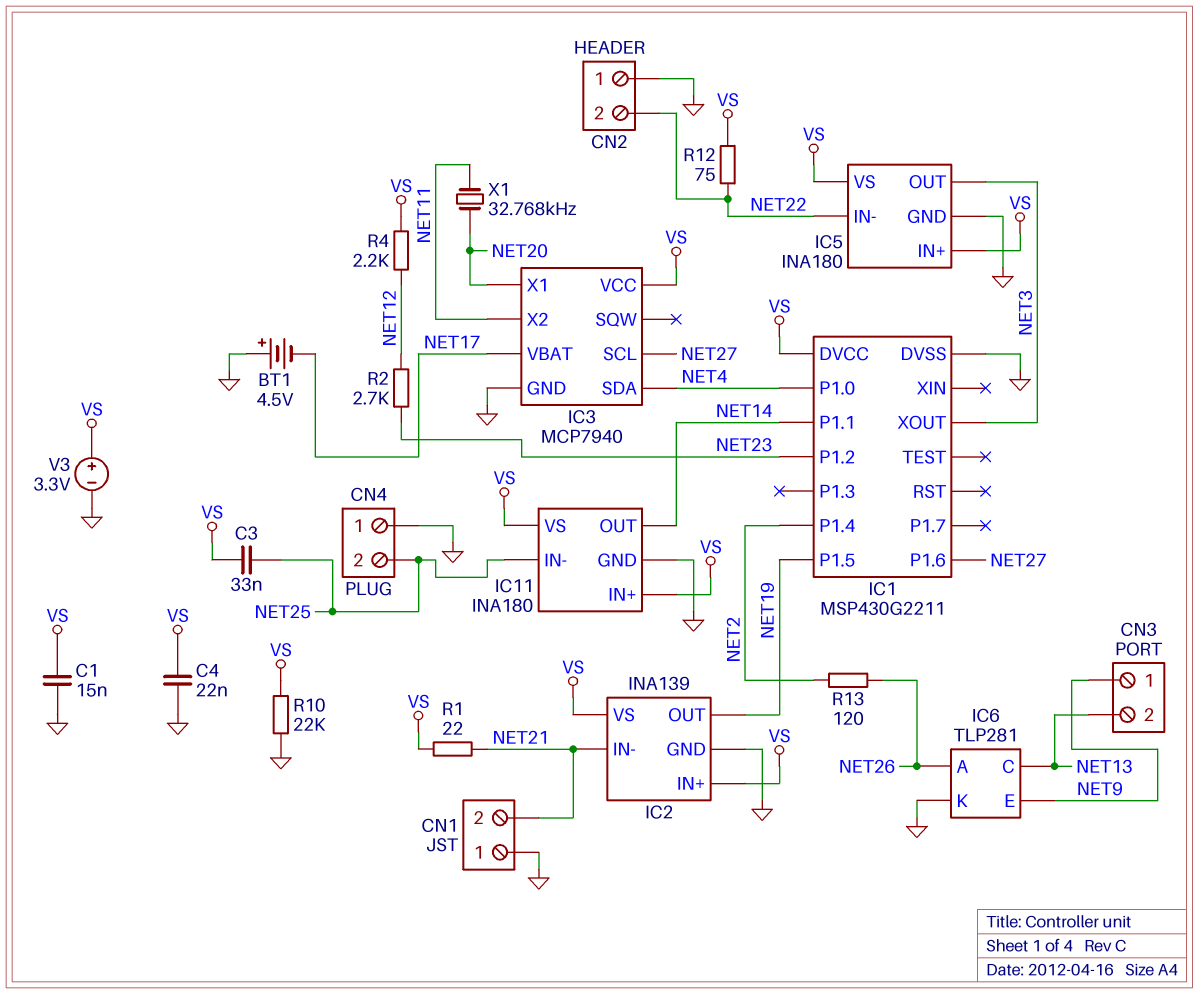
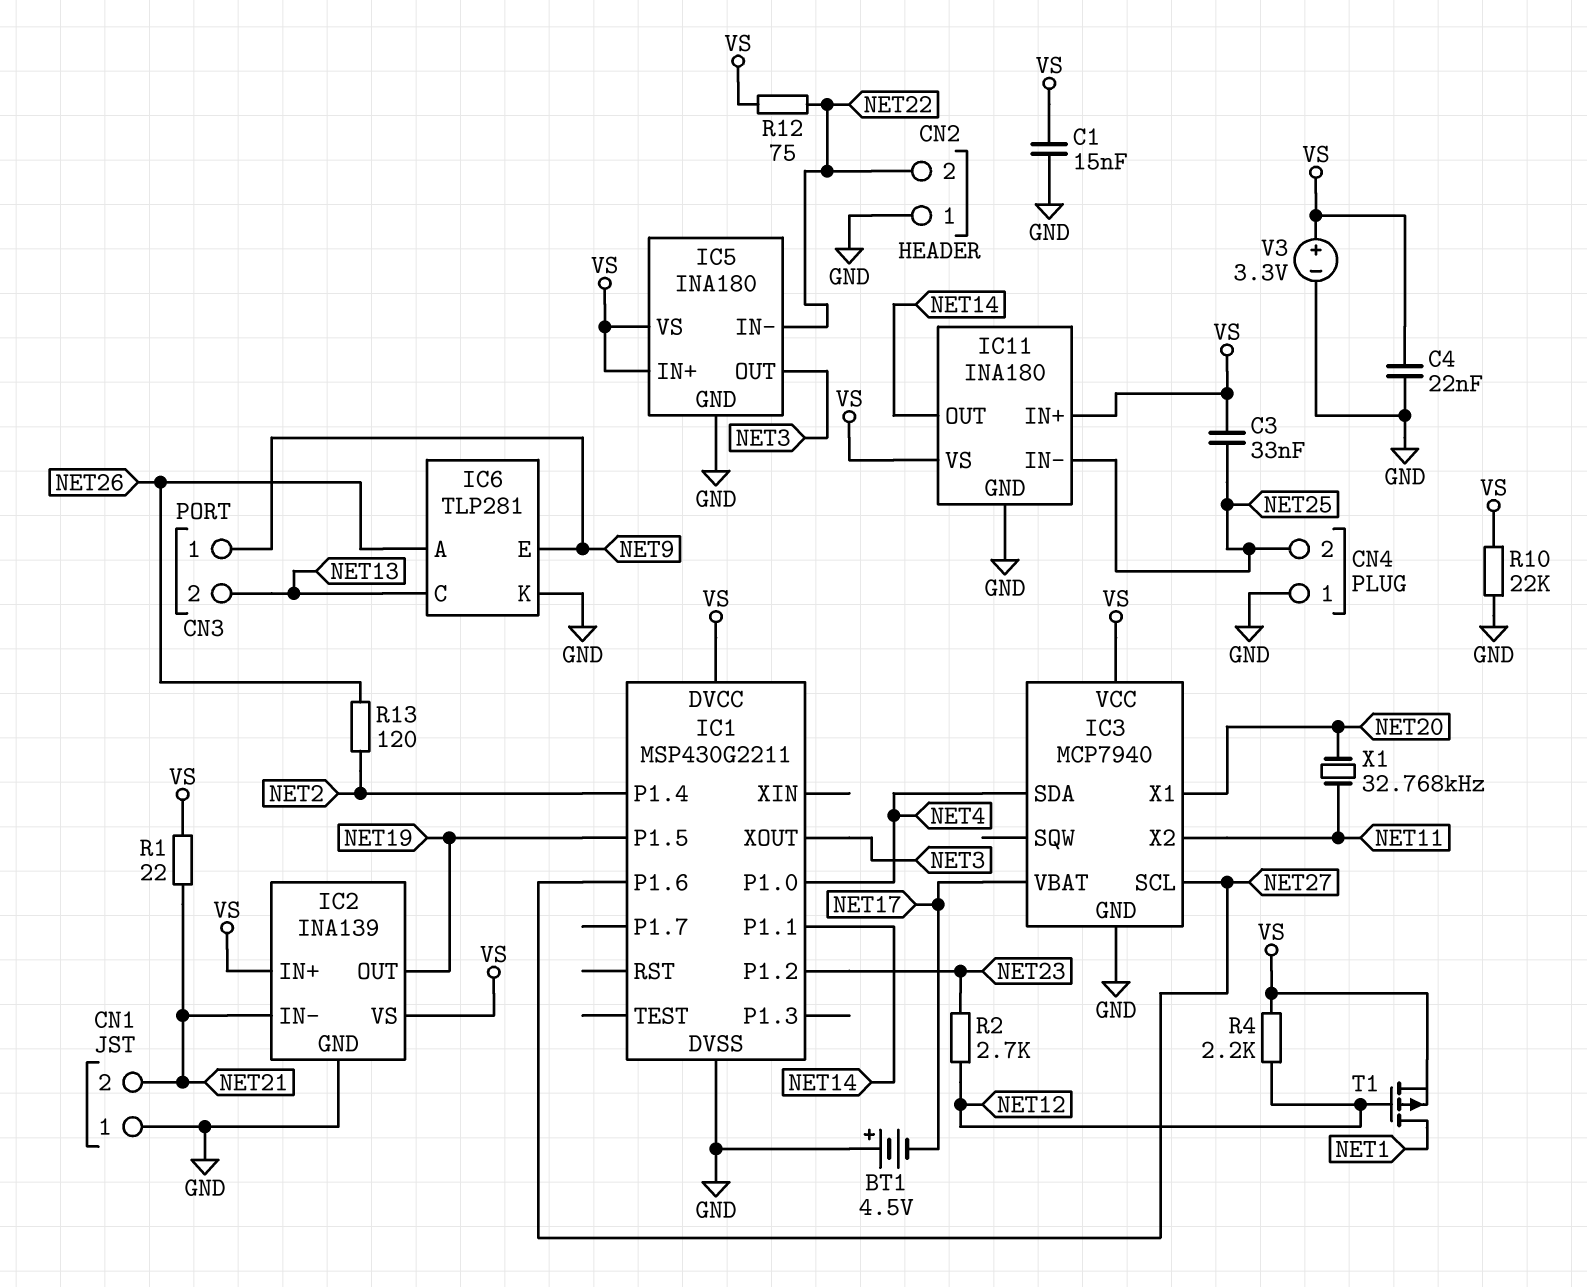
T1: none -> PMOS (G NET12, D NET1, S VS)

